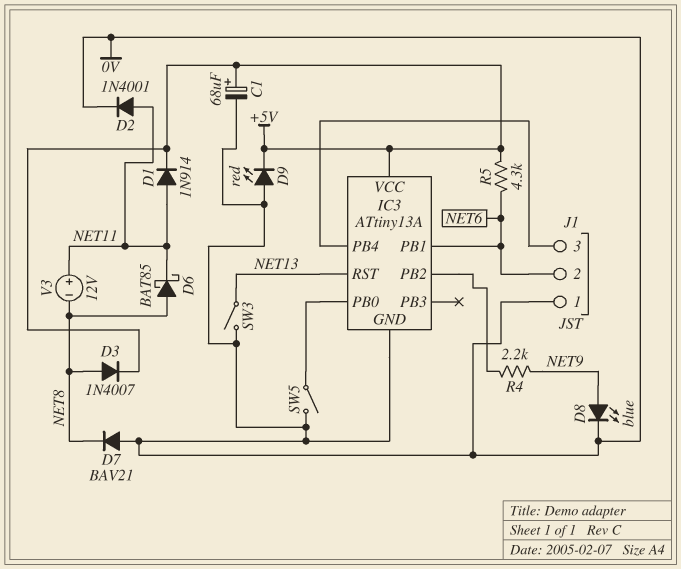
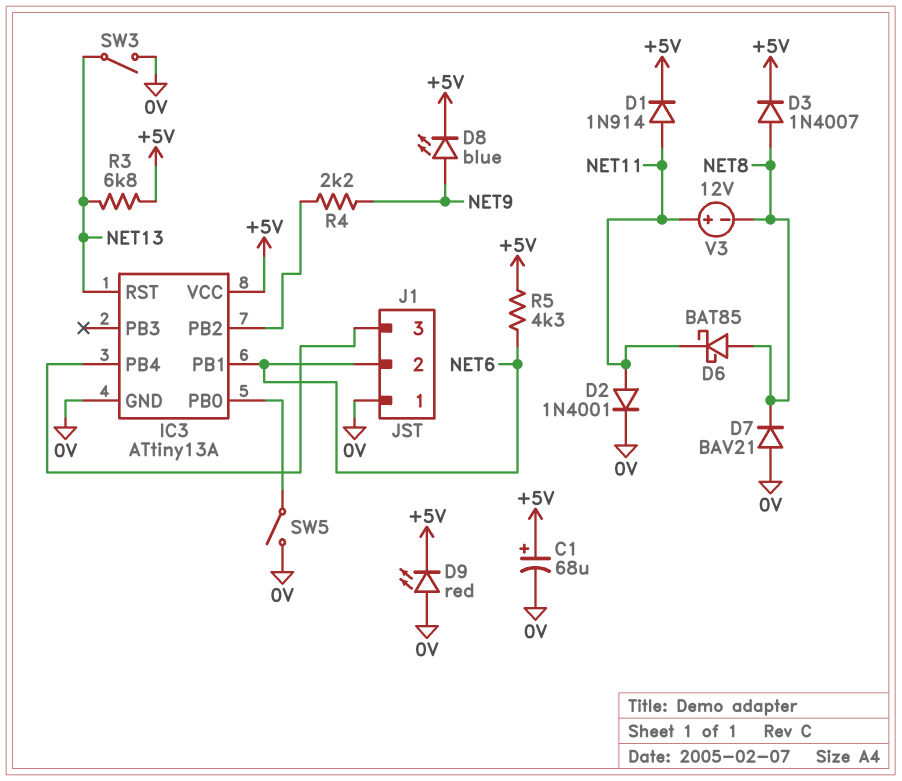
D8: LED blue (A NET9, K 0V) -> LED blue (A NET9, K +5V)
R3: none -> 6.8k (+5V, NET13)

